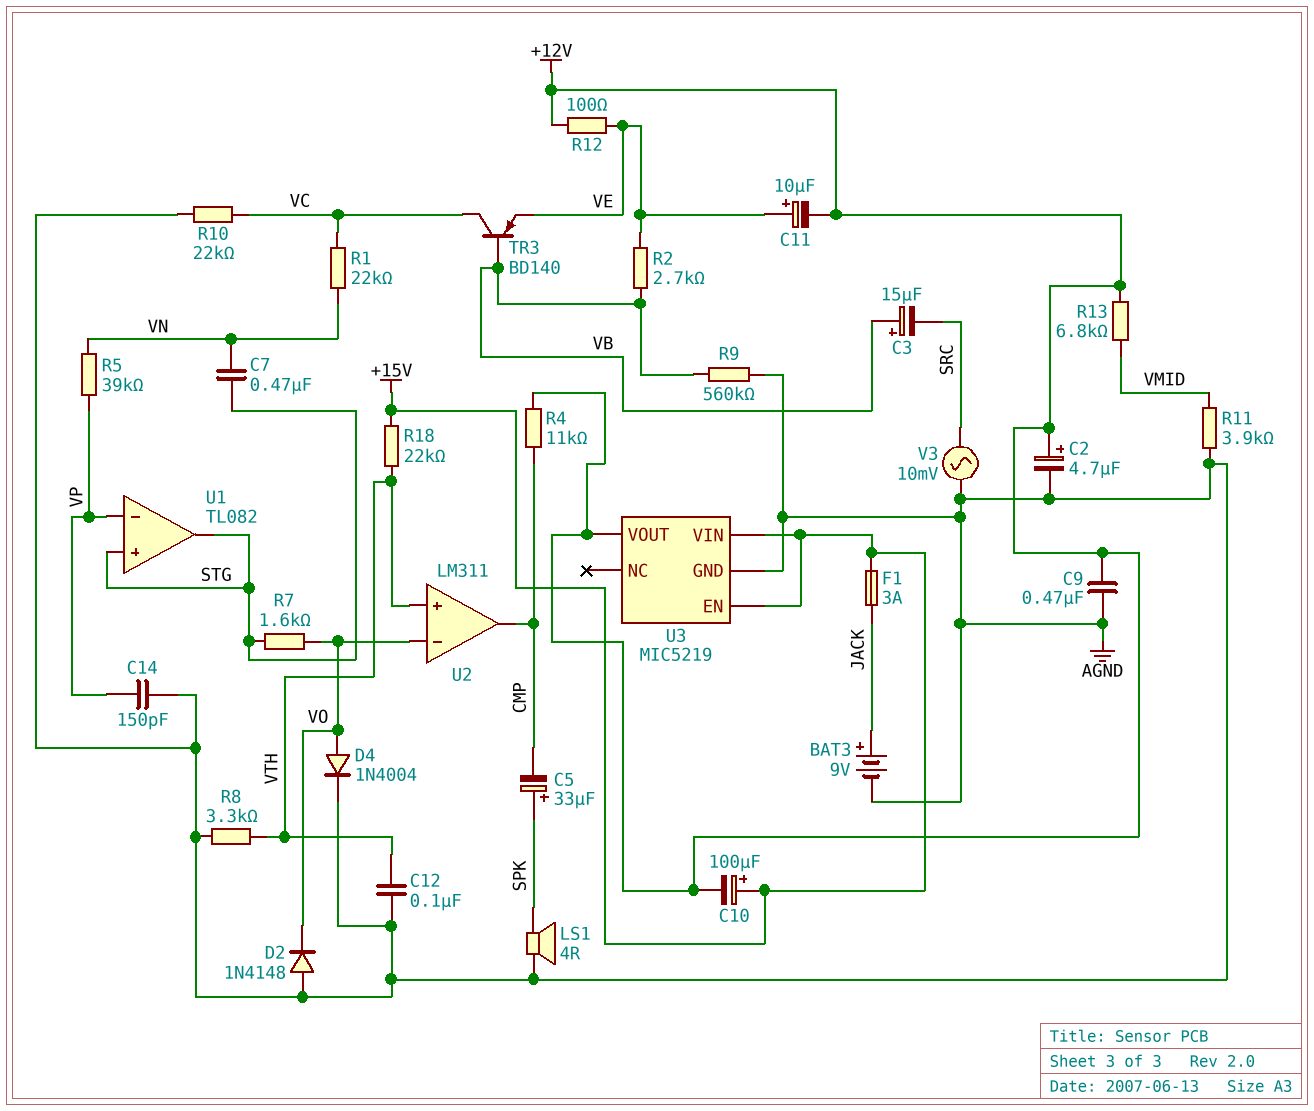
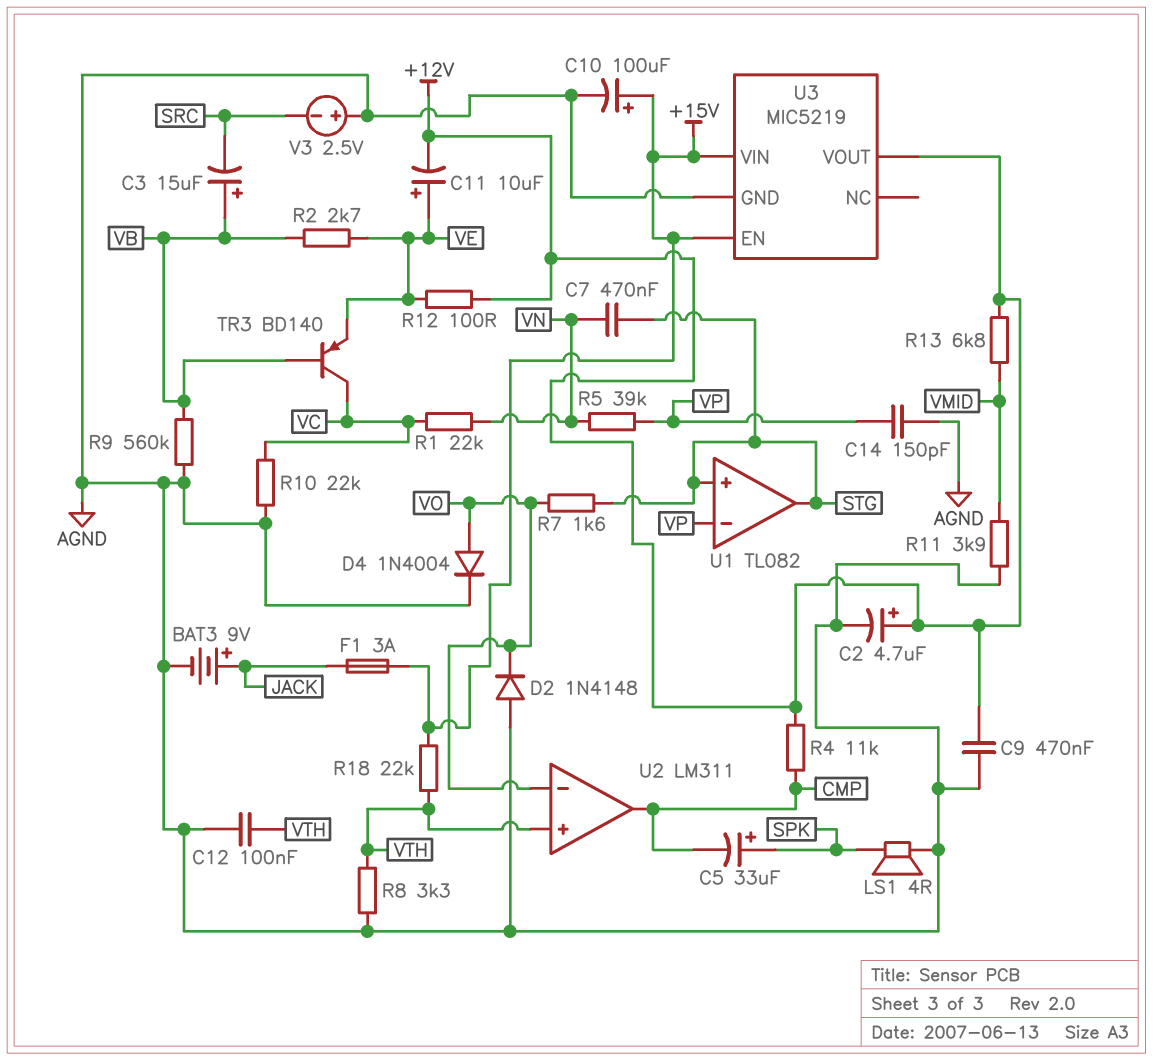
C10: 100uF (plus +15V, minus +12V) -> 100uF (plus +15V, minus AGND)
V3: AC 10mV (AGND, SRC) -> 2.5V (plus AGND, minus SRC)

